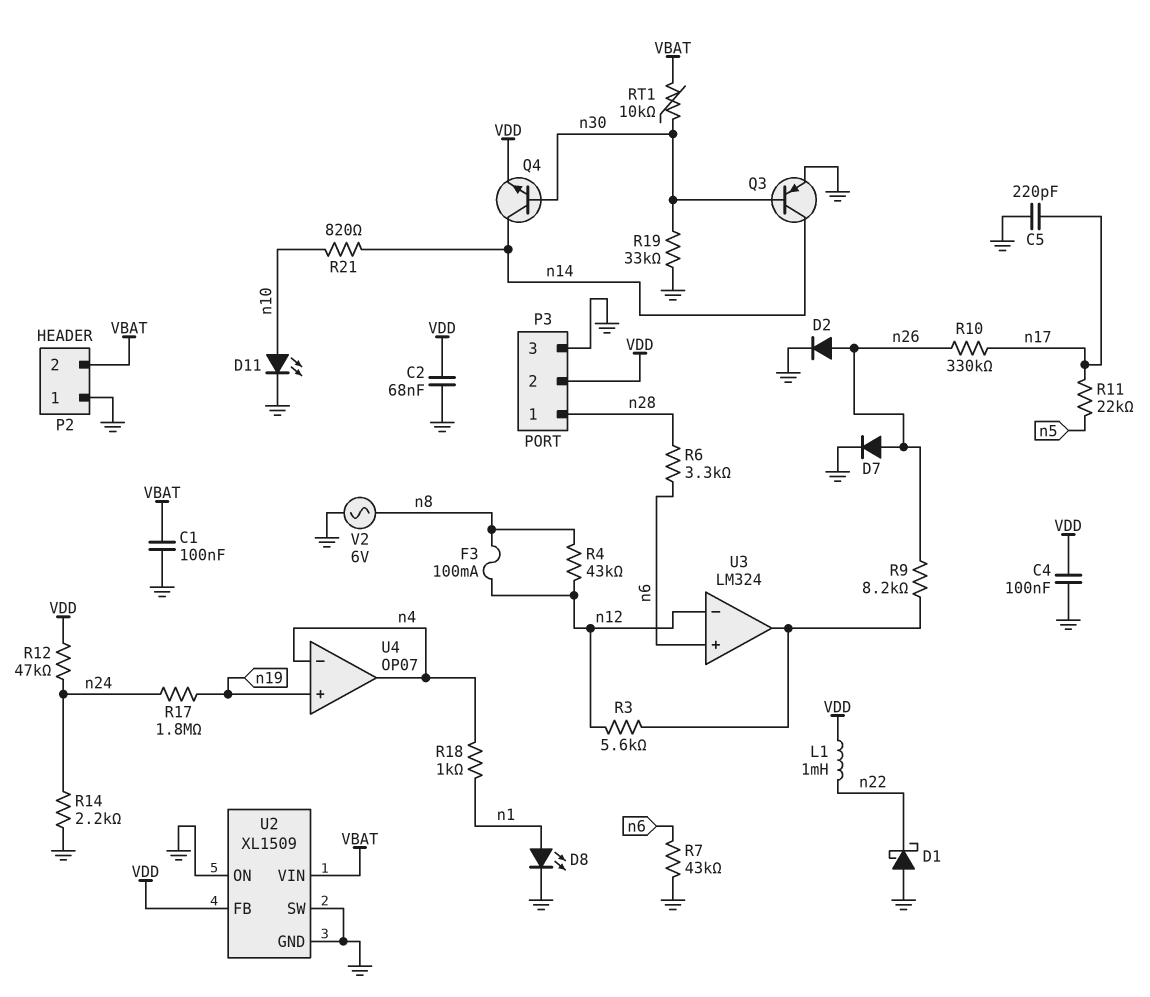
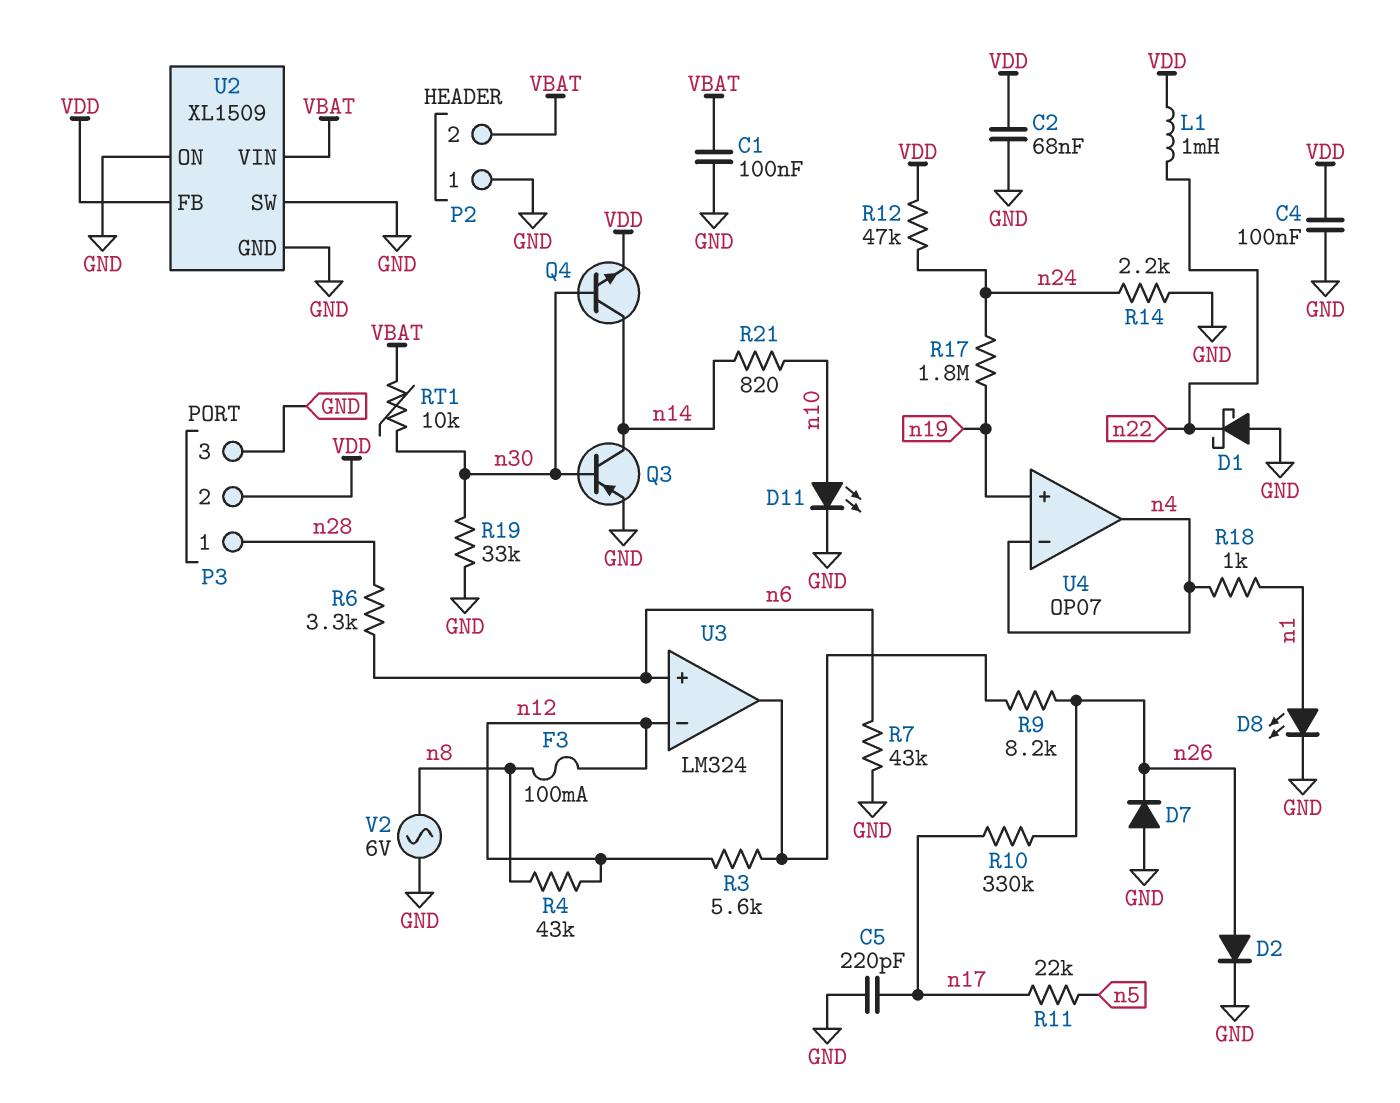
D7: diode (A n26, K GND) -> diode (A GND, K n26)

